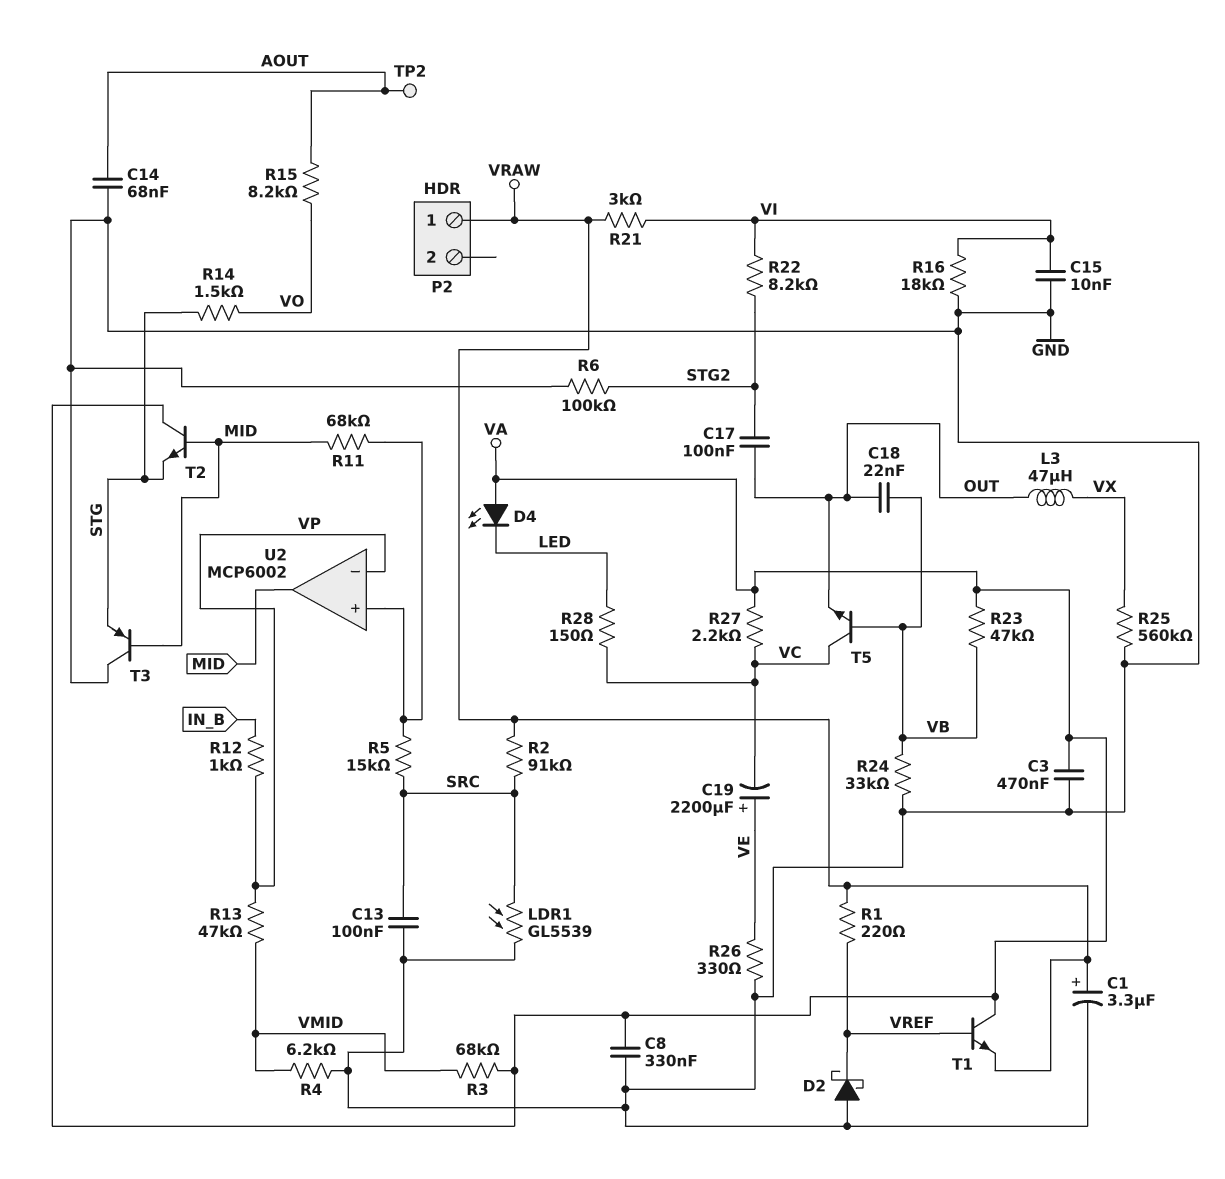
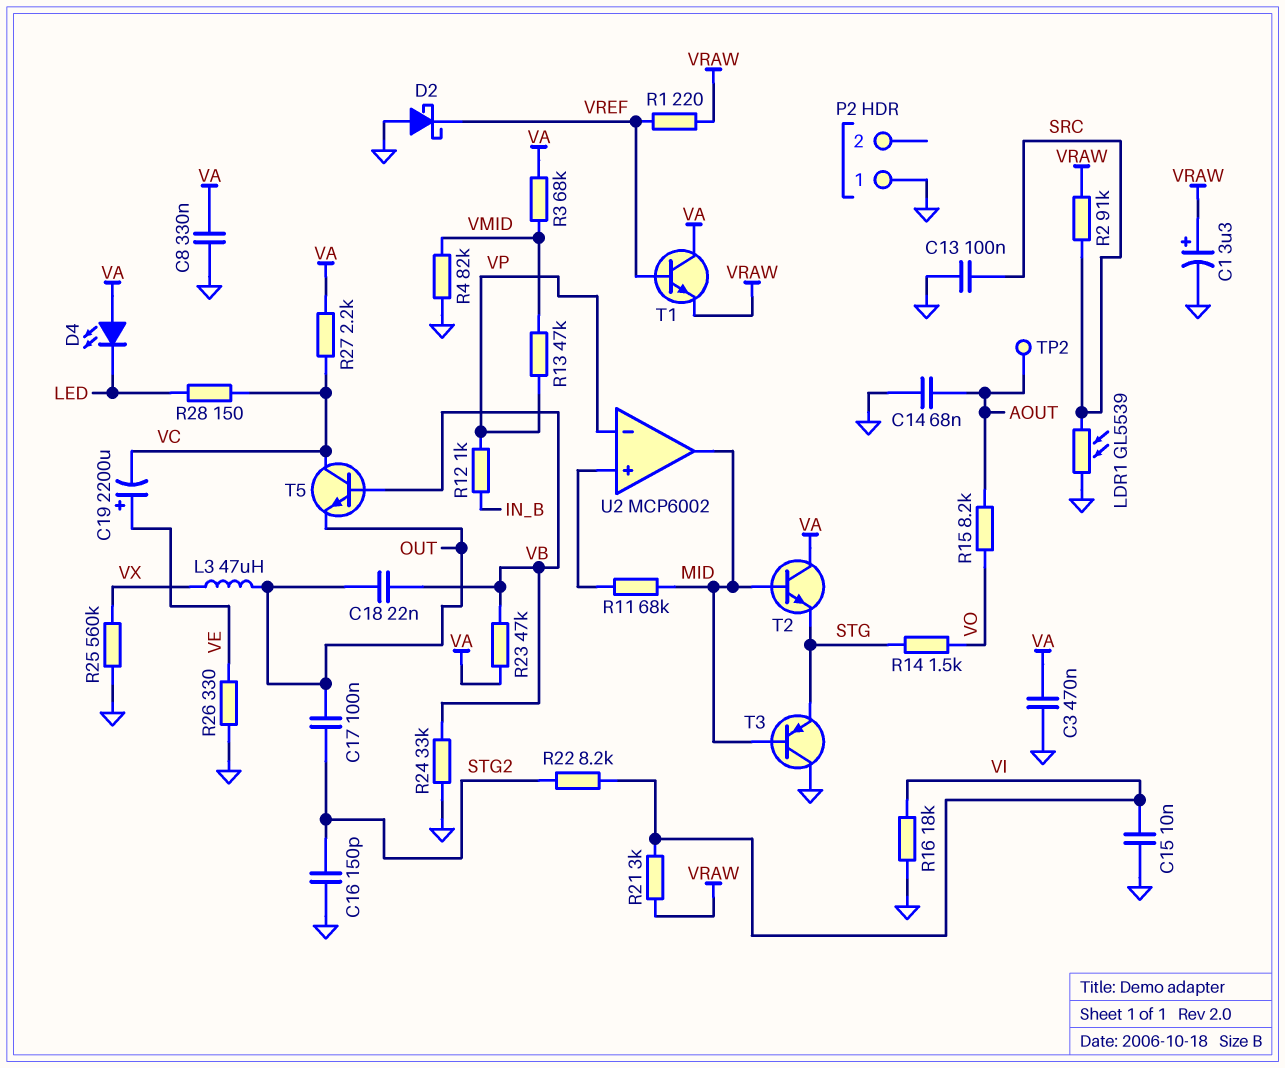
C16: none -> 150pF (GND, STG2)
P2 pin 1: VRAW -> GND
R4: 6.2k (GND, VMID) -> 82k (GND, VMID)
R5: 15k (SRC, U2/in+) -> none
R6: 100k (GND, STG2) -> none

